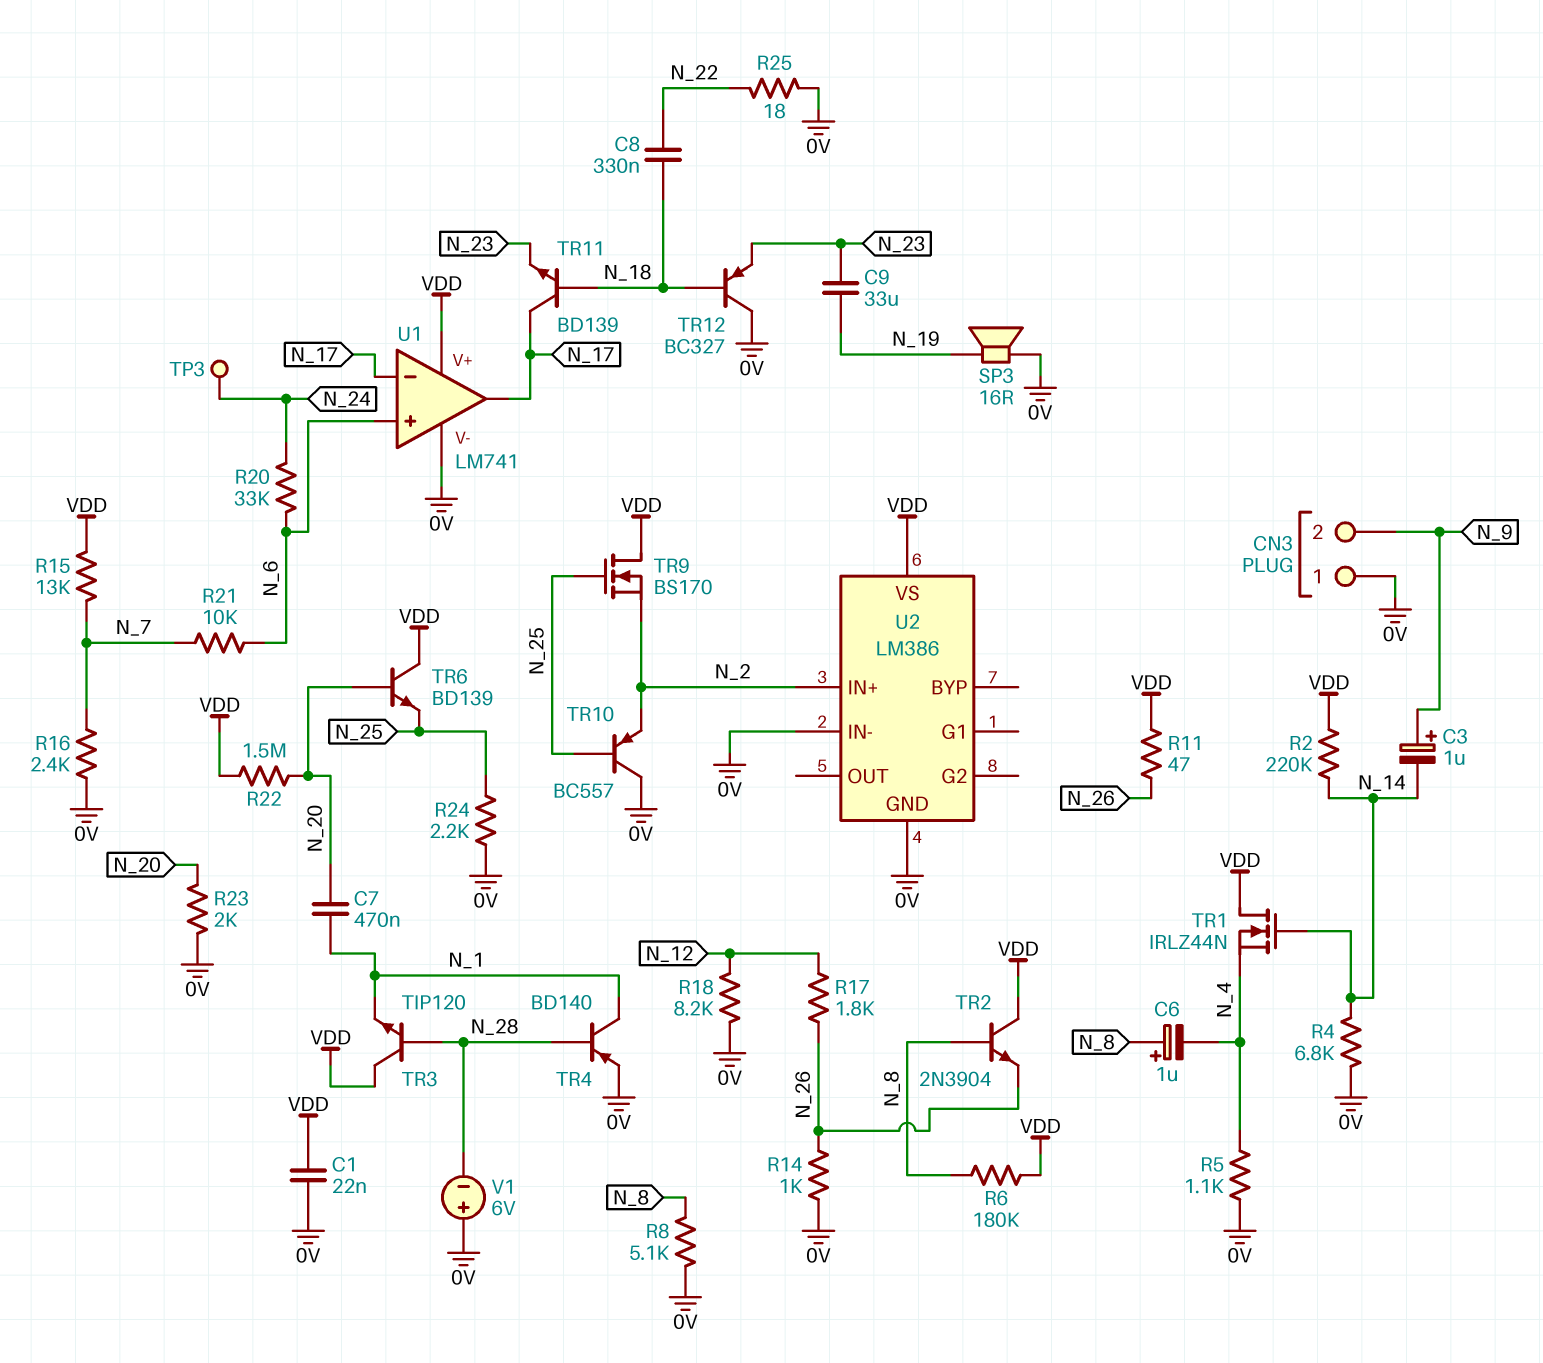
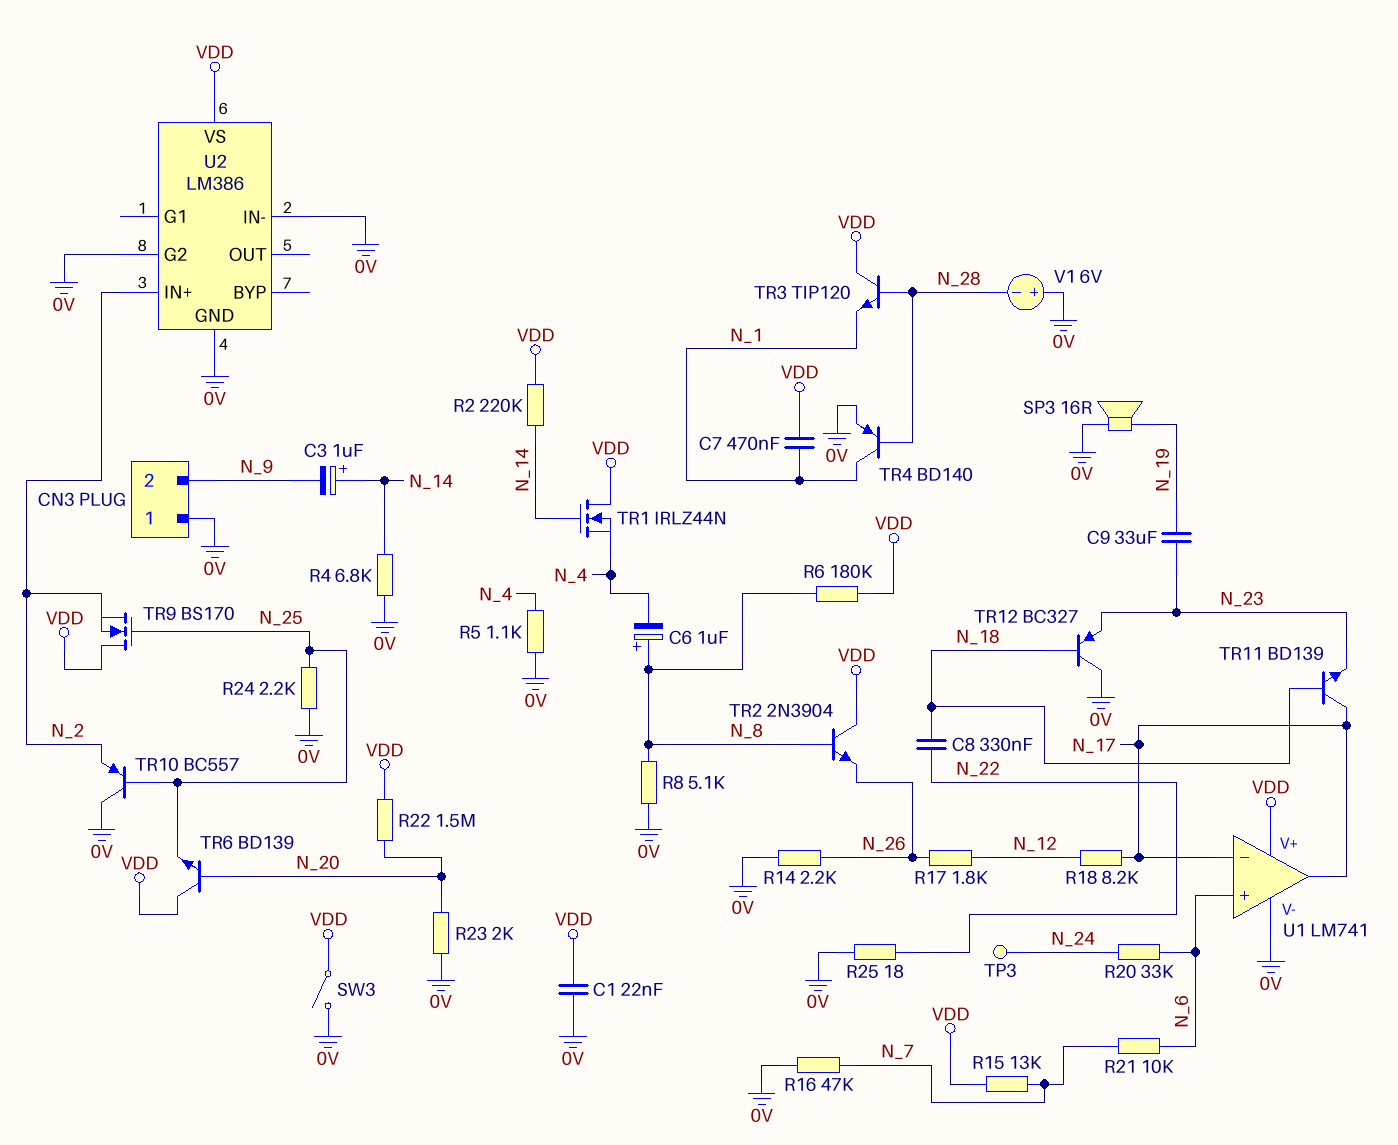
C3: 1uF (plus N_9, minus N_14) -> 1uF (plus N_14, minus N_9)
C7: 470nF (N_1, N_20) -> 470nF (N_1, VDD)
R11: 47 (N_26, VDD) -> none
R14: 1k (0V, N_26) -> 2.2k (0V, N_26)
R16: 2.4k (0V, N_7) -> 47k (0V, N_7)
R18: 8.2k (0V, N_12) -> 8.2k (N_12, N_17)
SW3: none -> switch (0V, VDD)
U2 pin G2: none -> 0V

